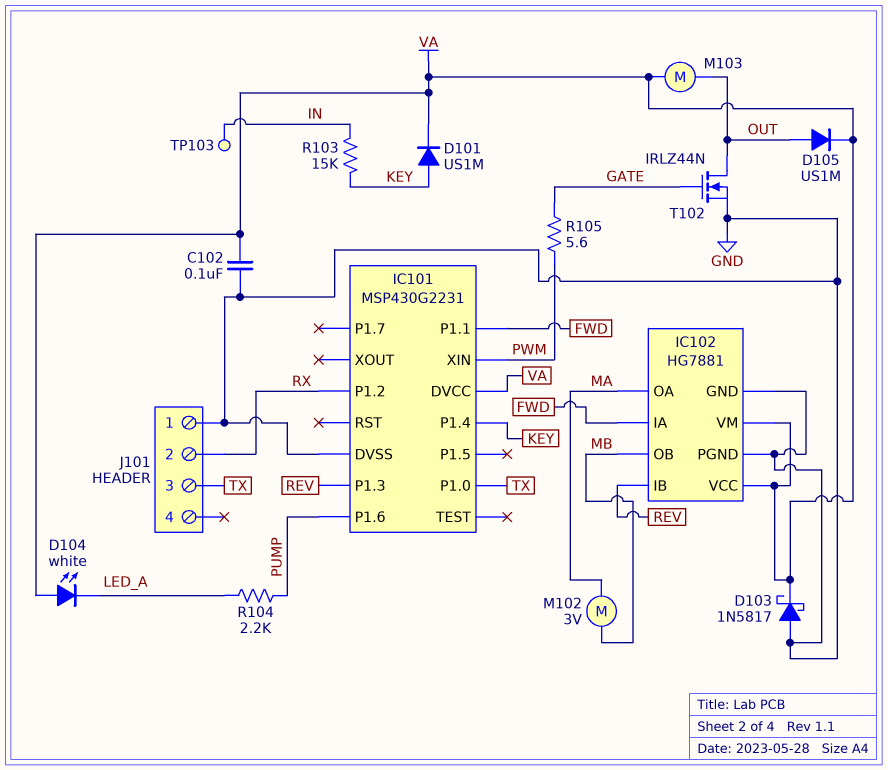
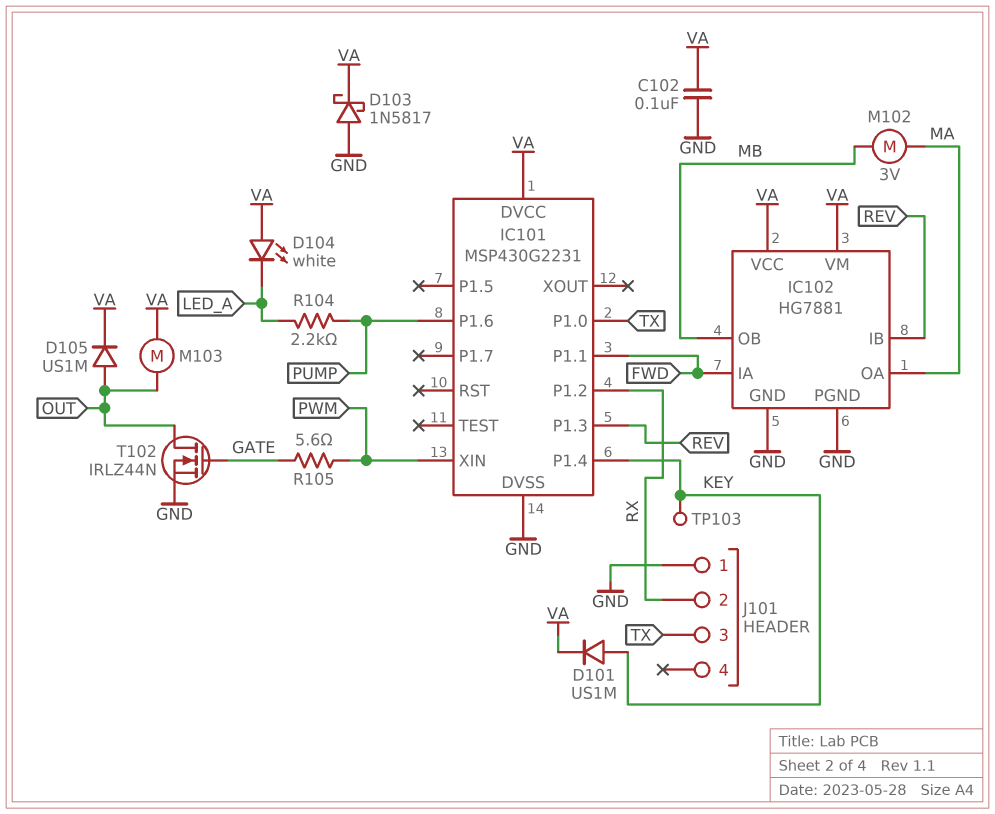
R103: 15k (IN, KEY) -> none
TP103: test point (IN) -> test point (KEY)

